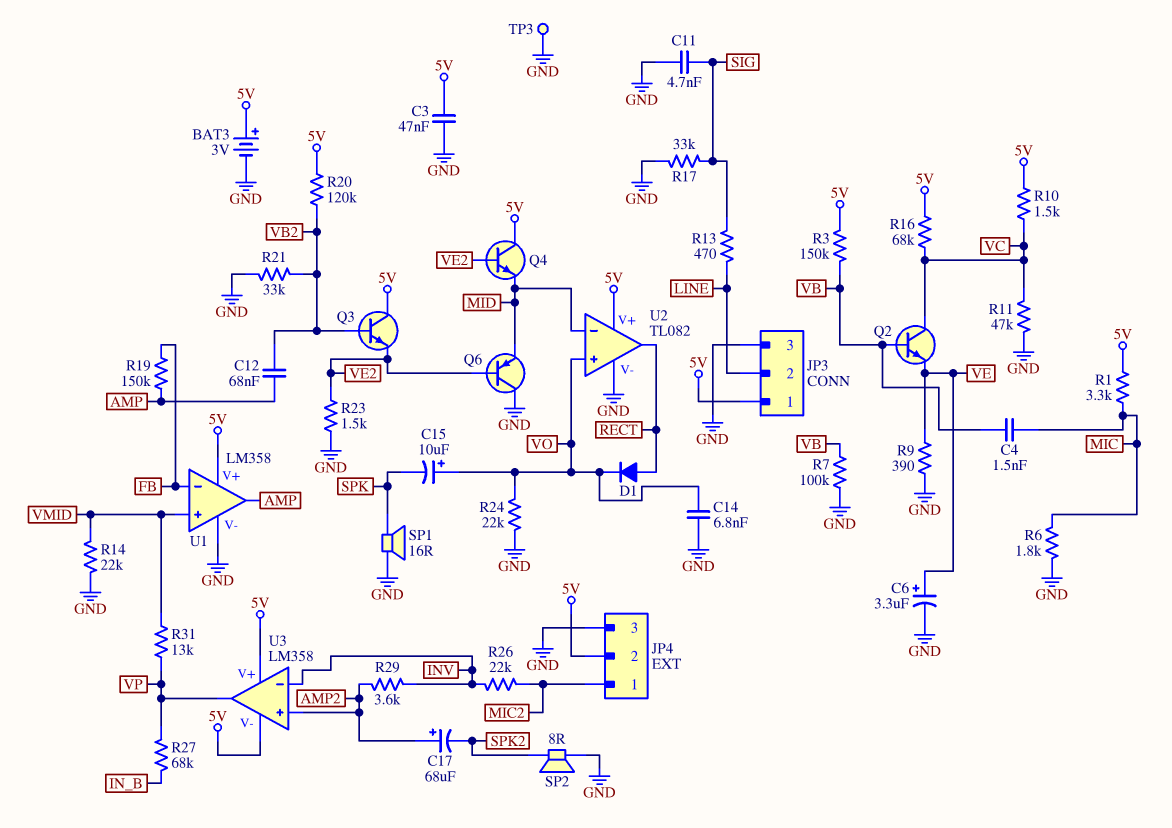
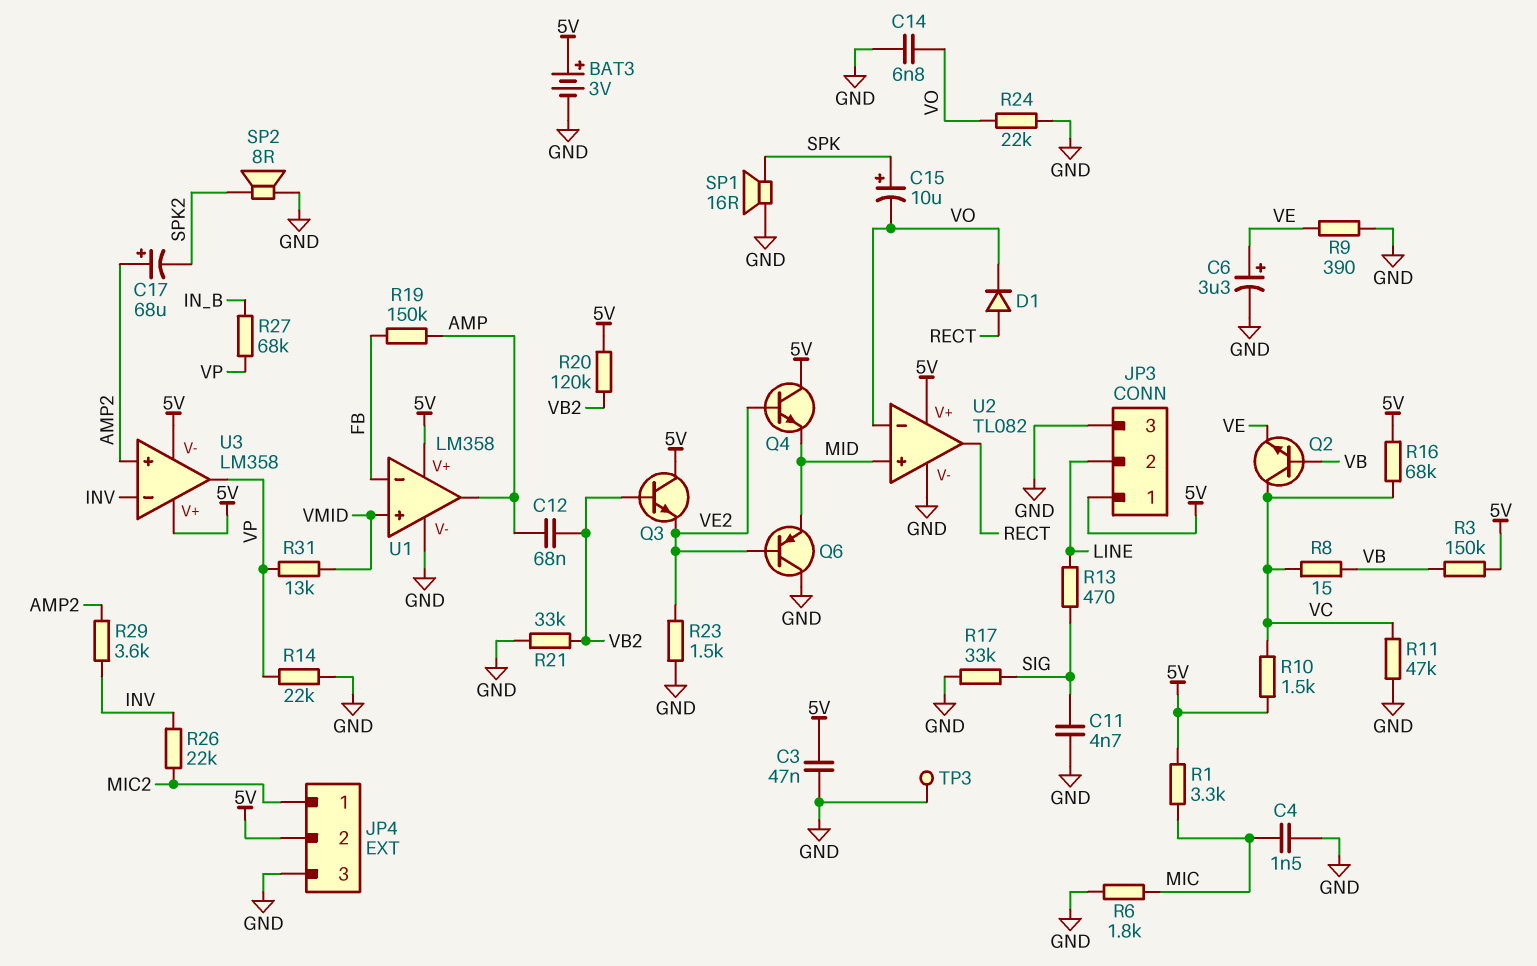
C4: 1.5nF (MIC, VB) -> 1.5nF (GND, MIC)
C15: 10uF (plus VO, minus SPK) -> 10uF (plus SPK, minus VO)
R7: 100k (GND, VB) -> none
R8: none -> 15 (VB, VC)
R14: 22k (GND, VMID) -> 22k (GND, VP)
U2 pin in+: VO -> MID
U2 pin in-: MID -> VO

